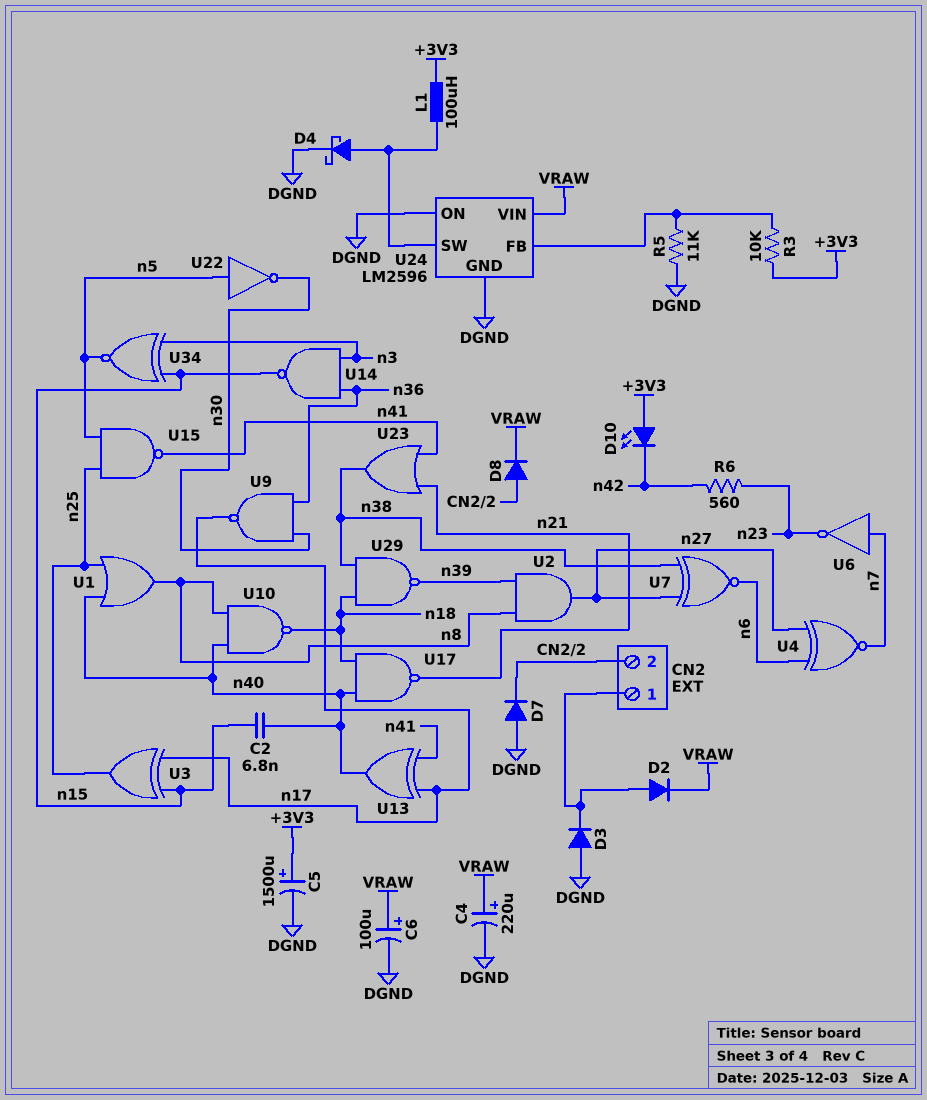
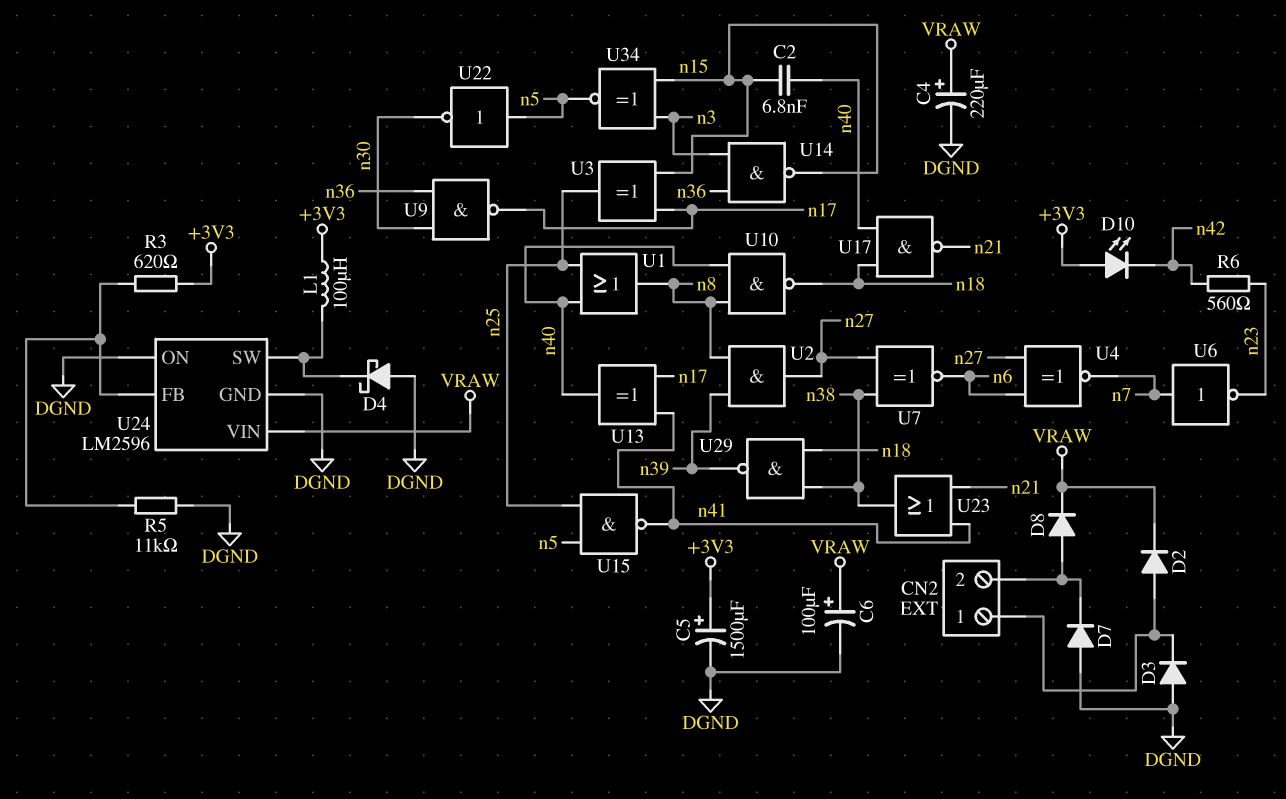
D4: schottky (A U24/SW, K DGND) -> schottky (A DGND, K U24/SW)
R3: 10k (+3V3, U24/FB) -> 620 (+3V3, U24/FB)

